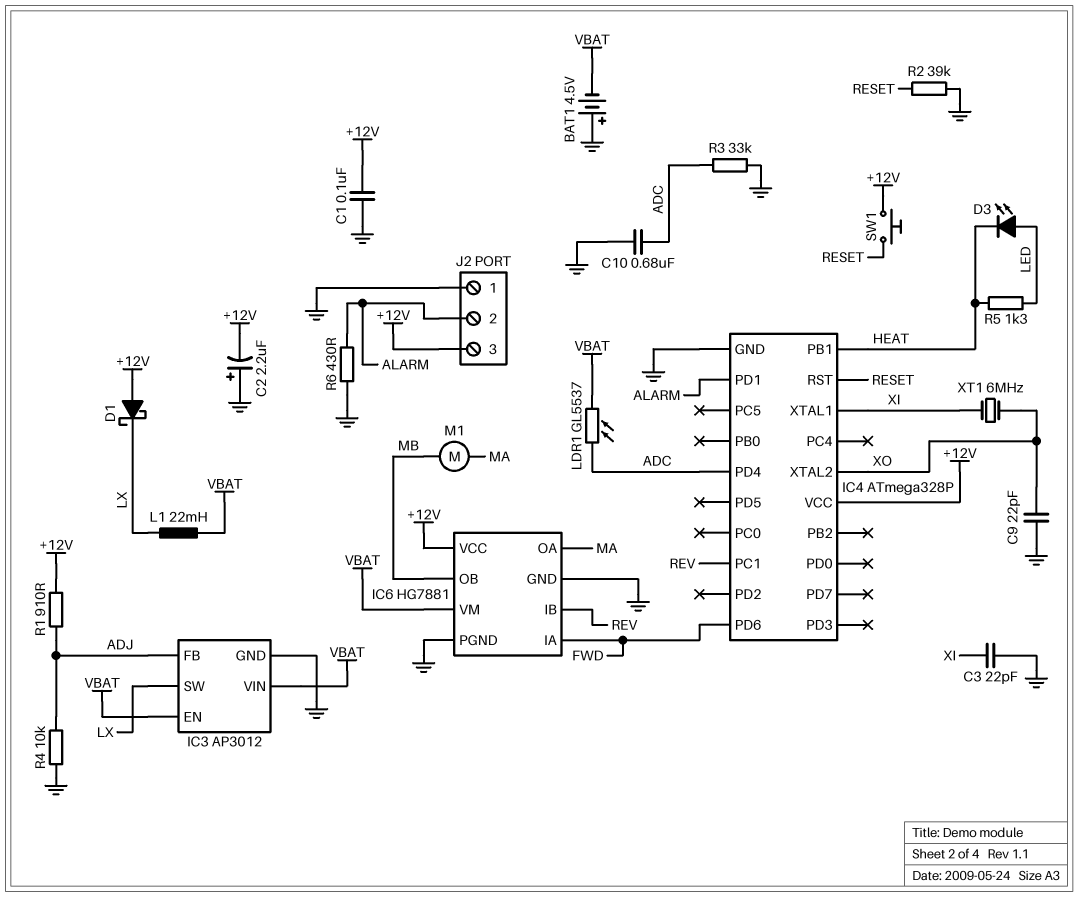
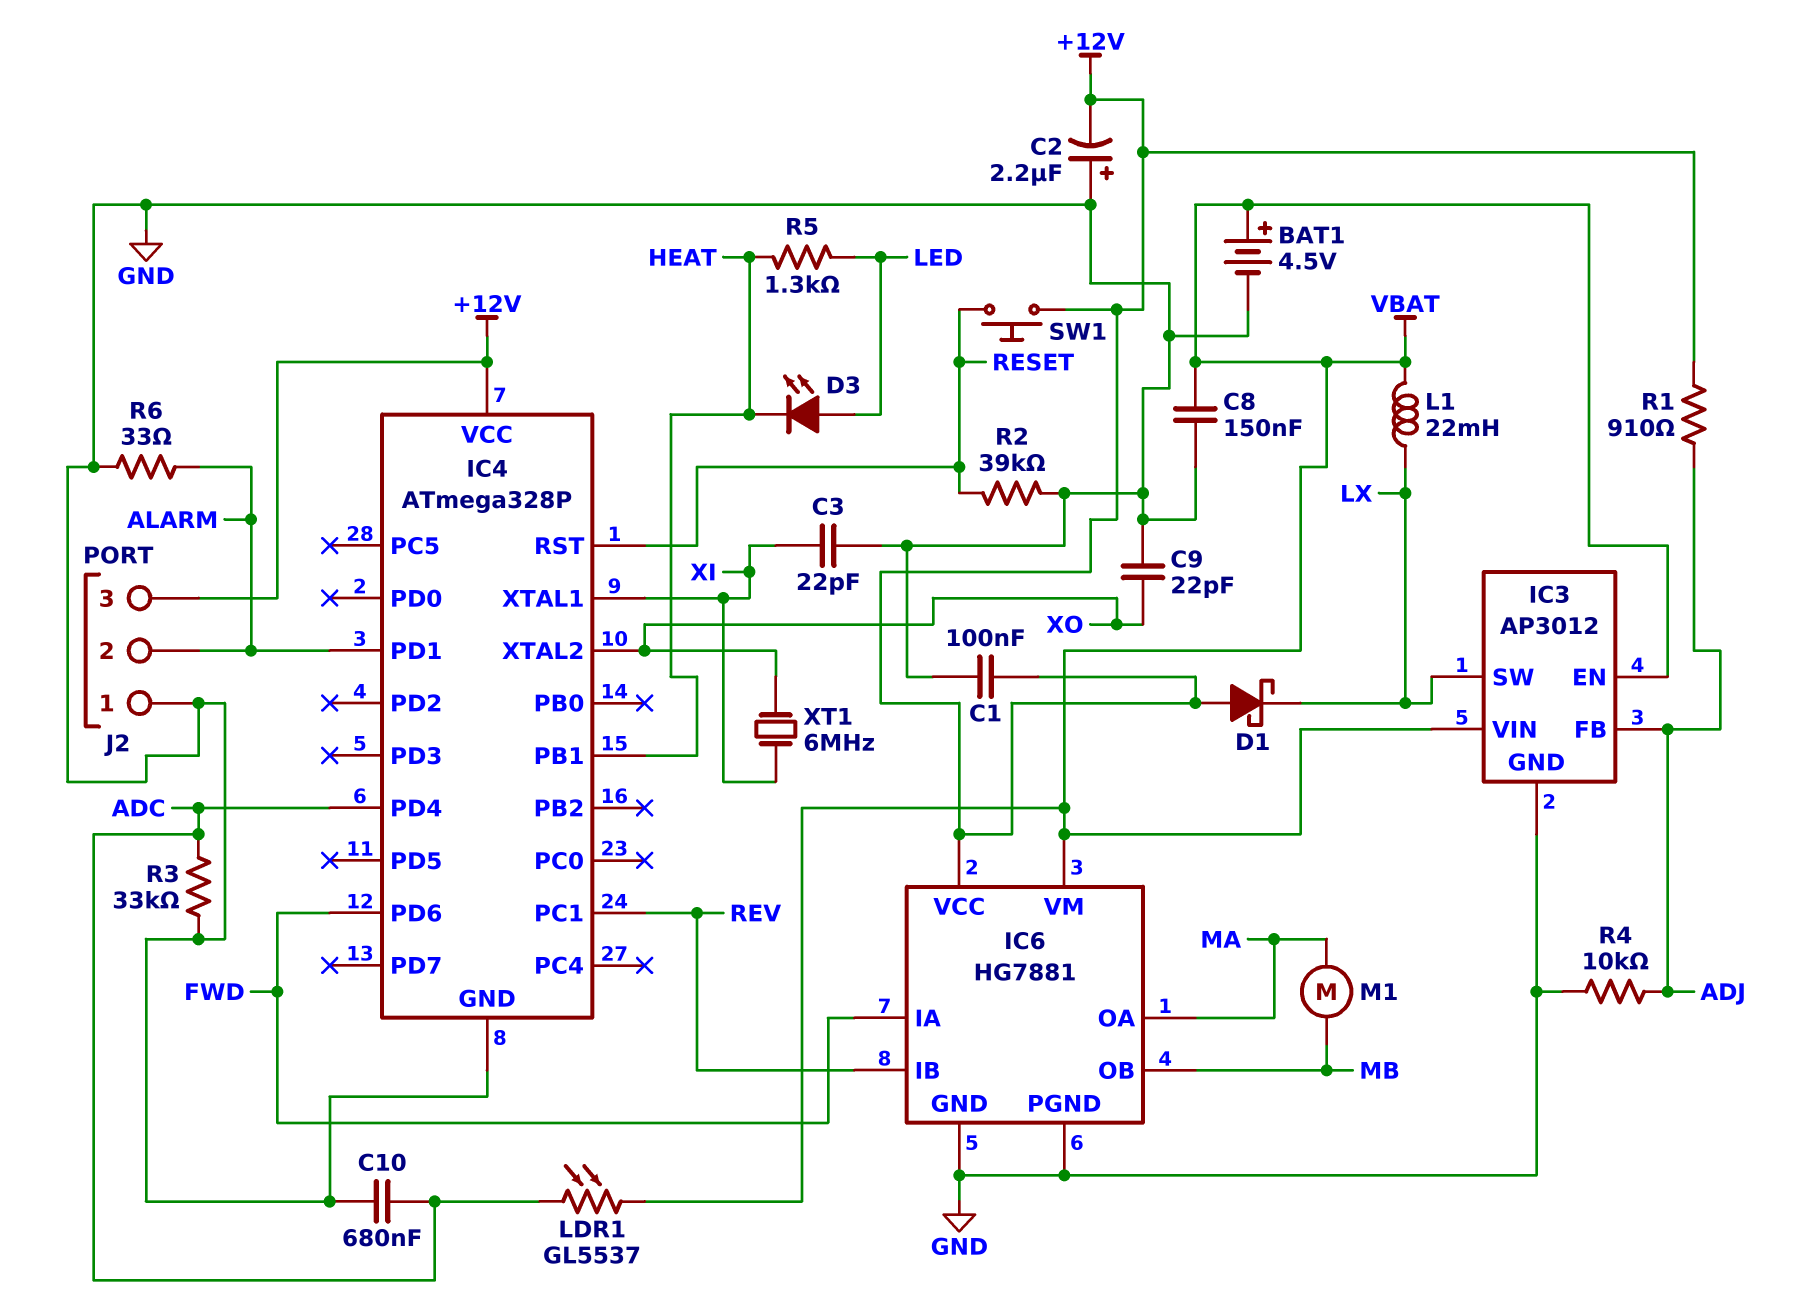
BAT1: 4.5V (plus GND, minus VBAT) -> 4.5V (plus VBAT, minus GND)
C8: none -> 150nF (GND, VBAT)
R6: 430 (ALARM, GND) -> 33 (ALARM, GND)

